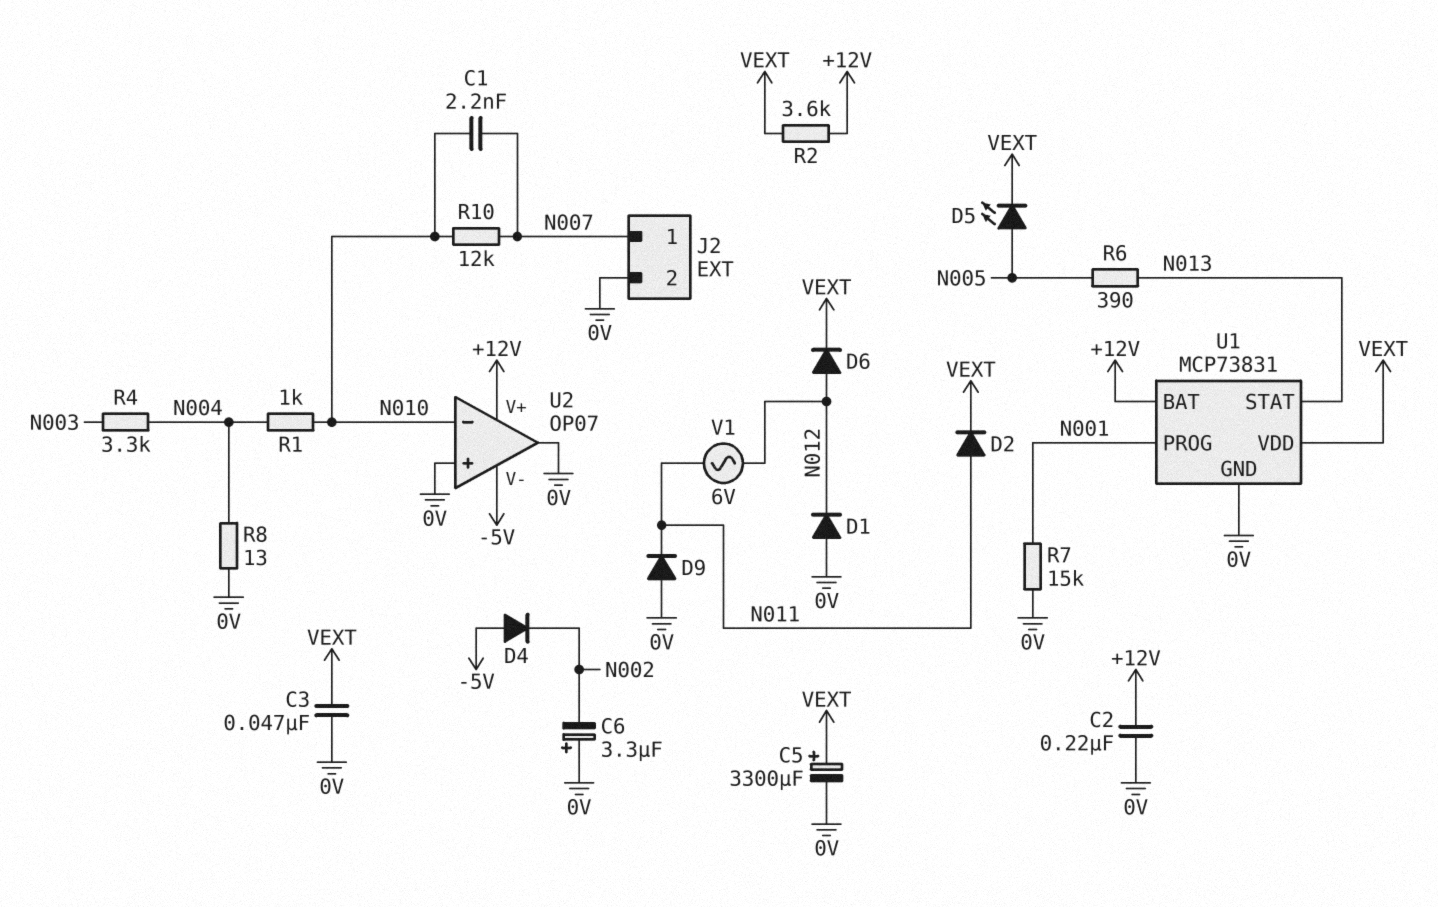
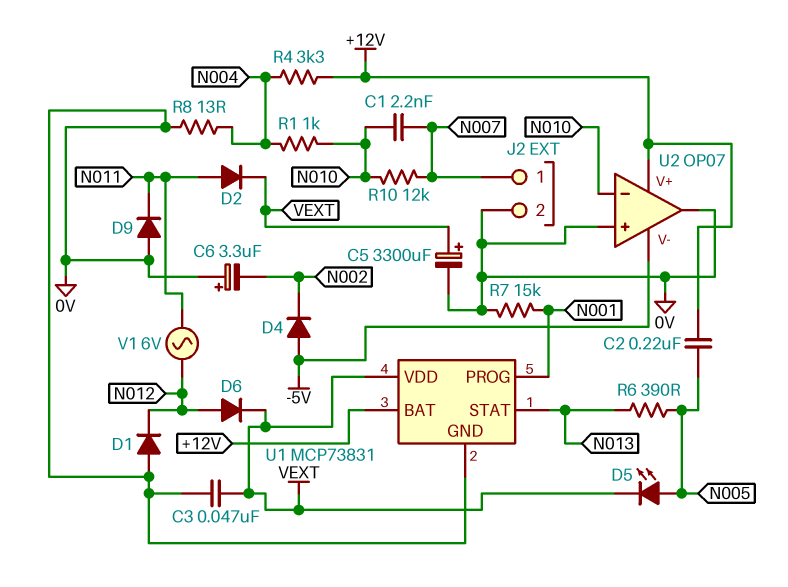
C2: 220nF (+12V, 0V) -> 220nF (+12V, N005)
R2: 3.6k (+12V, VEXT) -> none
R4: 3.3k (N003, N004) -> 3.3k (+12V, N004)

